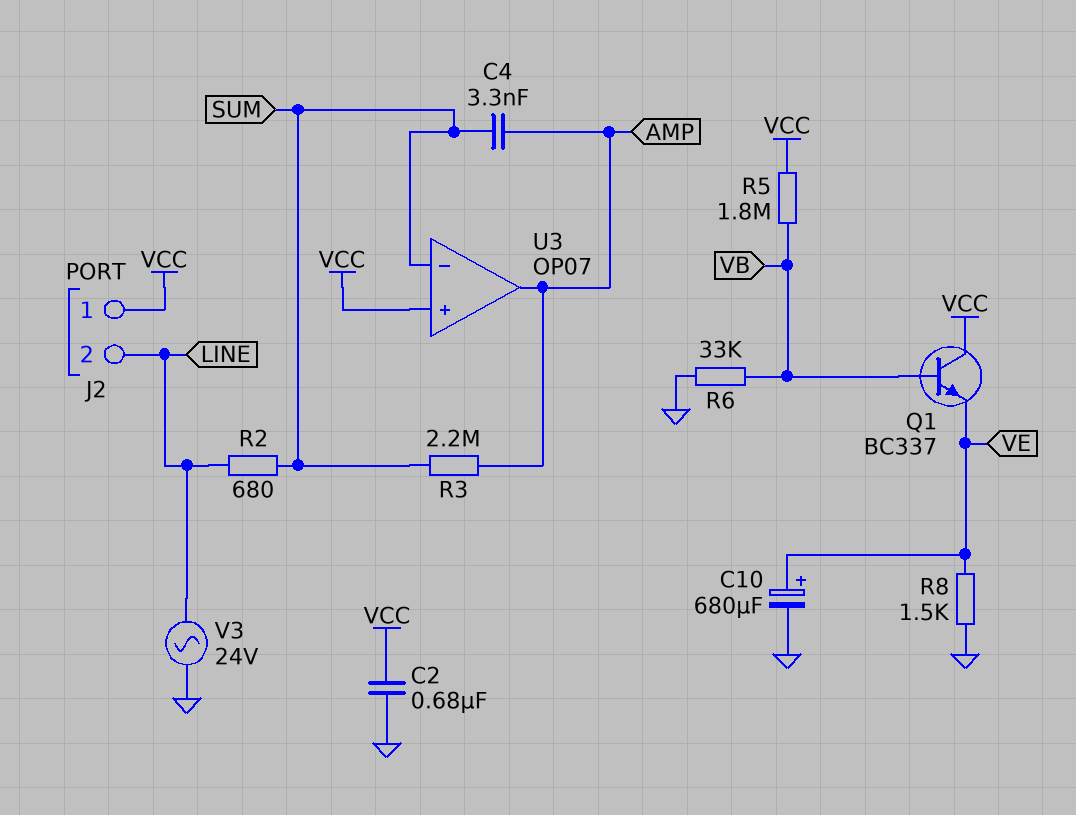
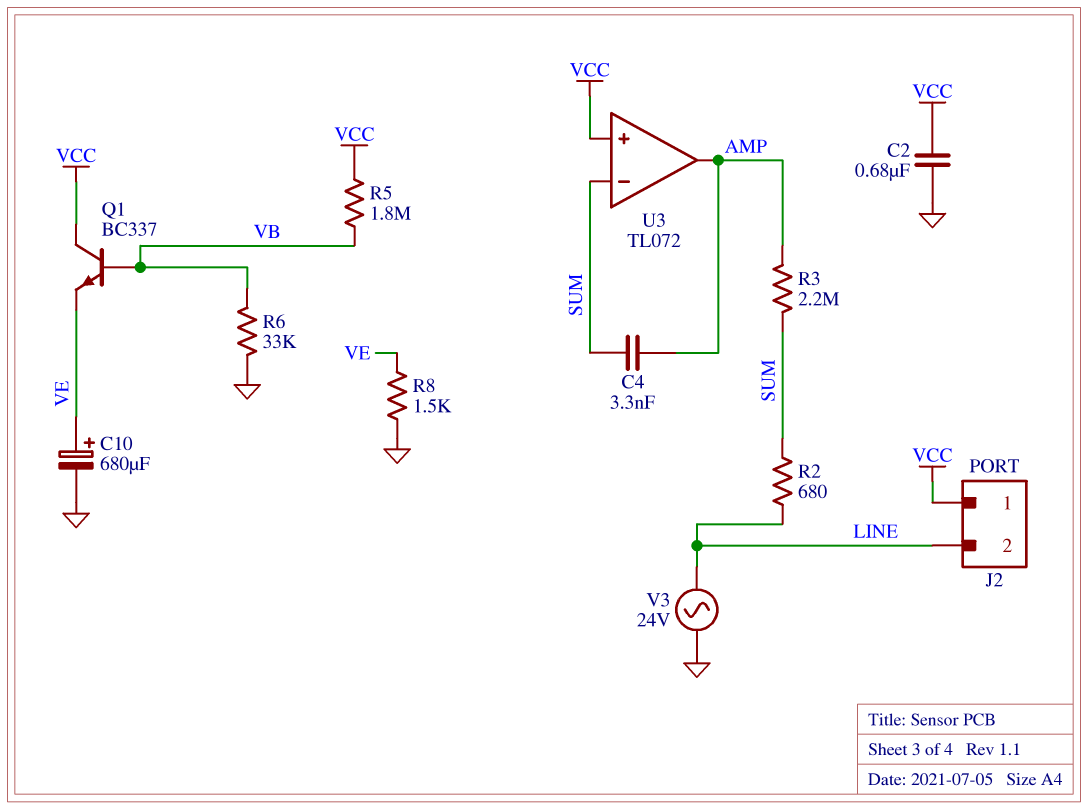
U3: OP07 -> TL072

